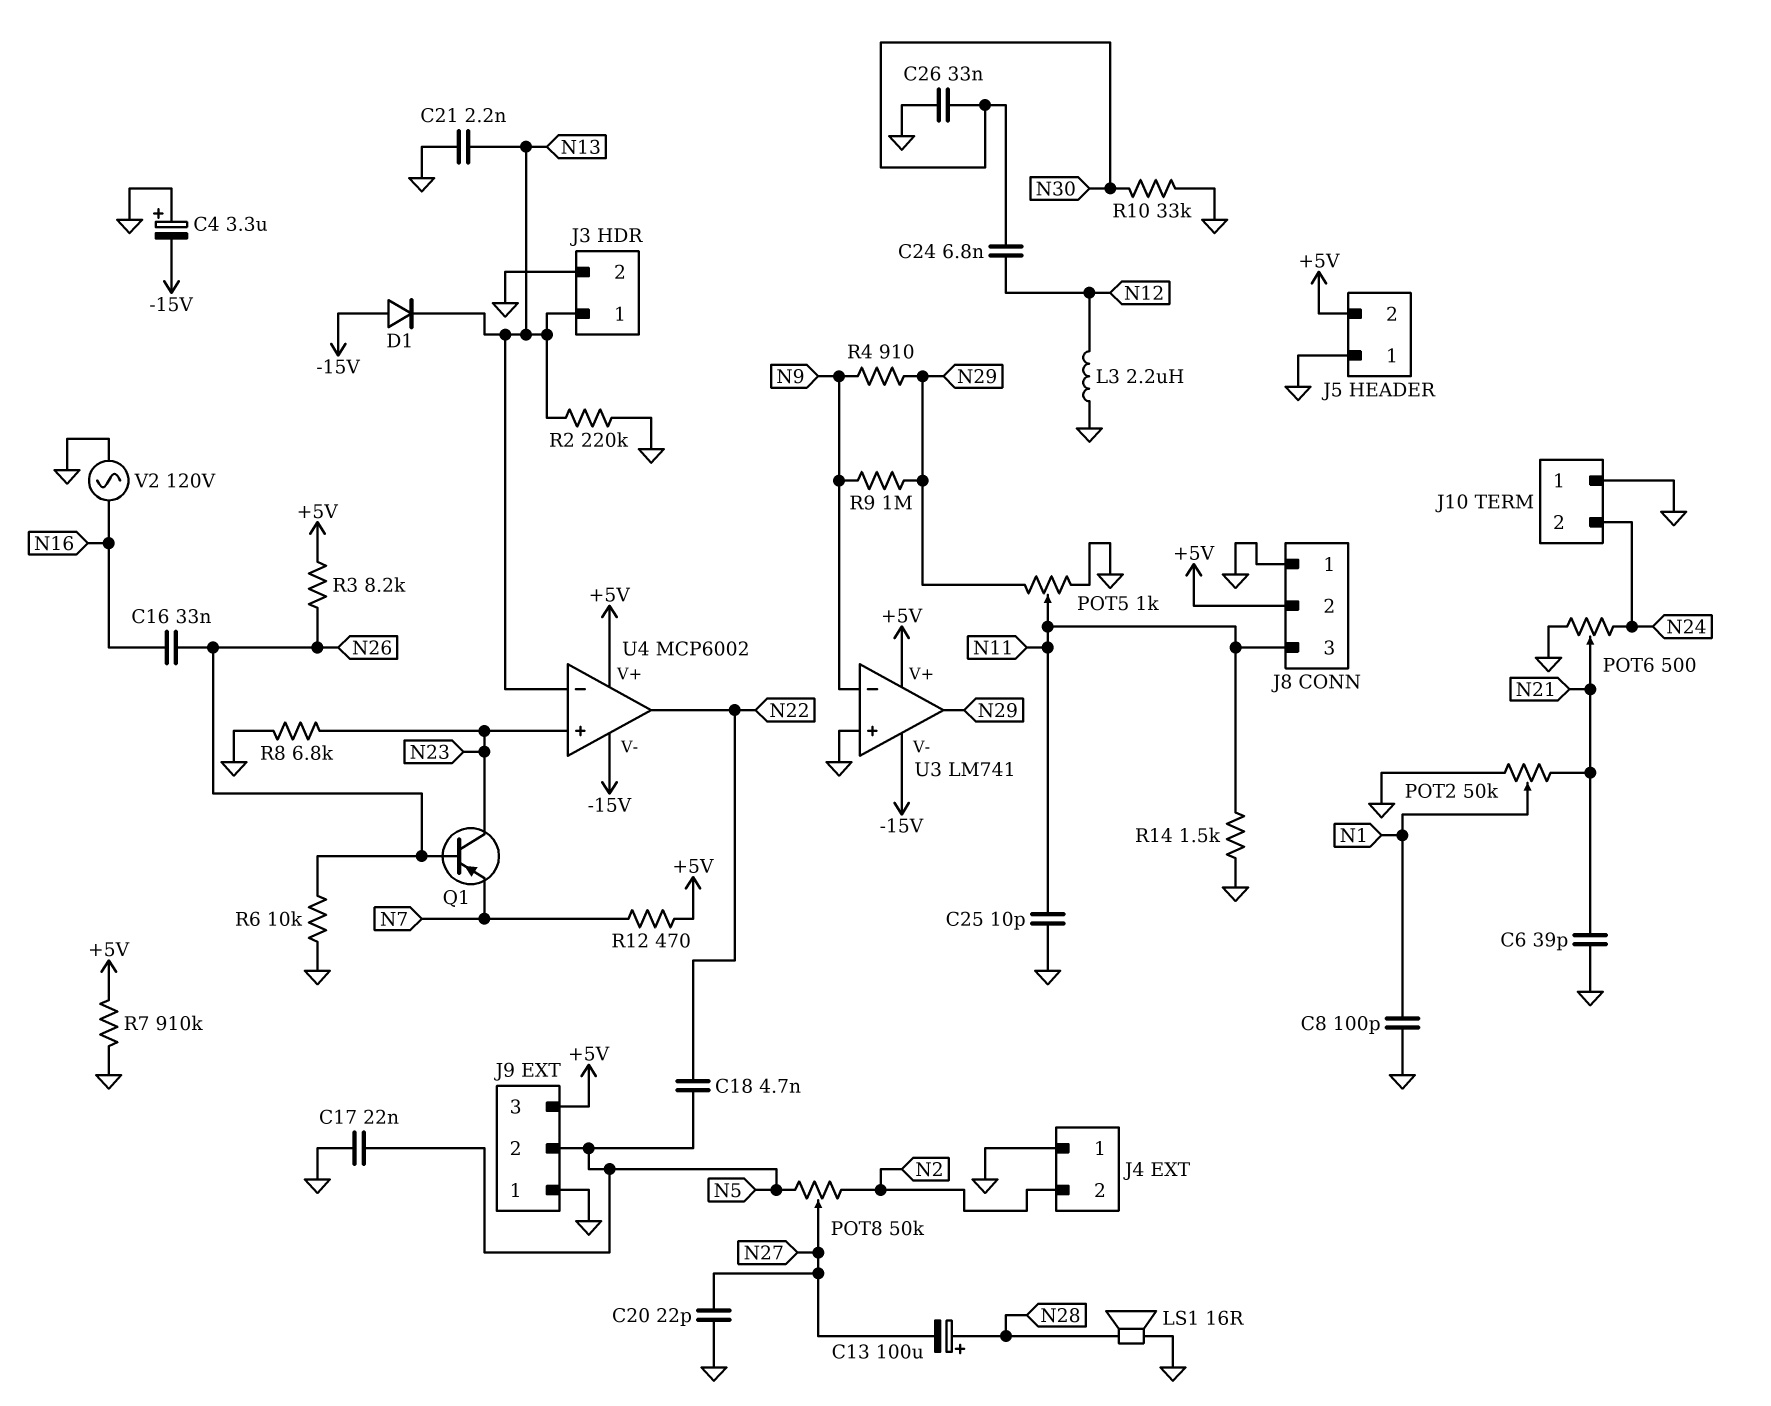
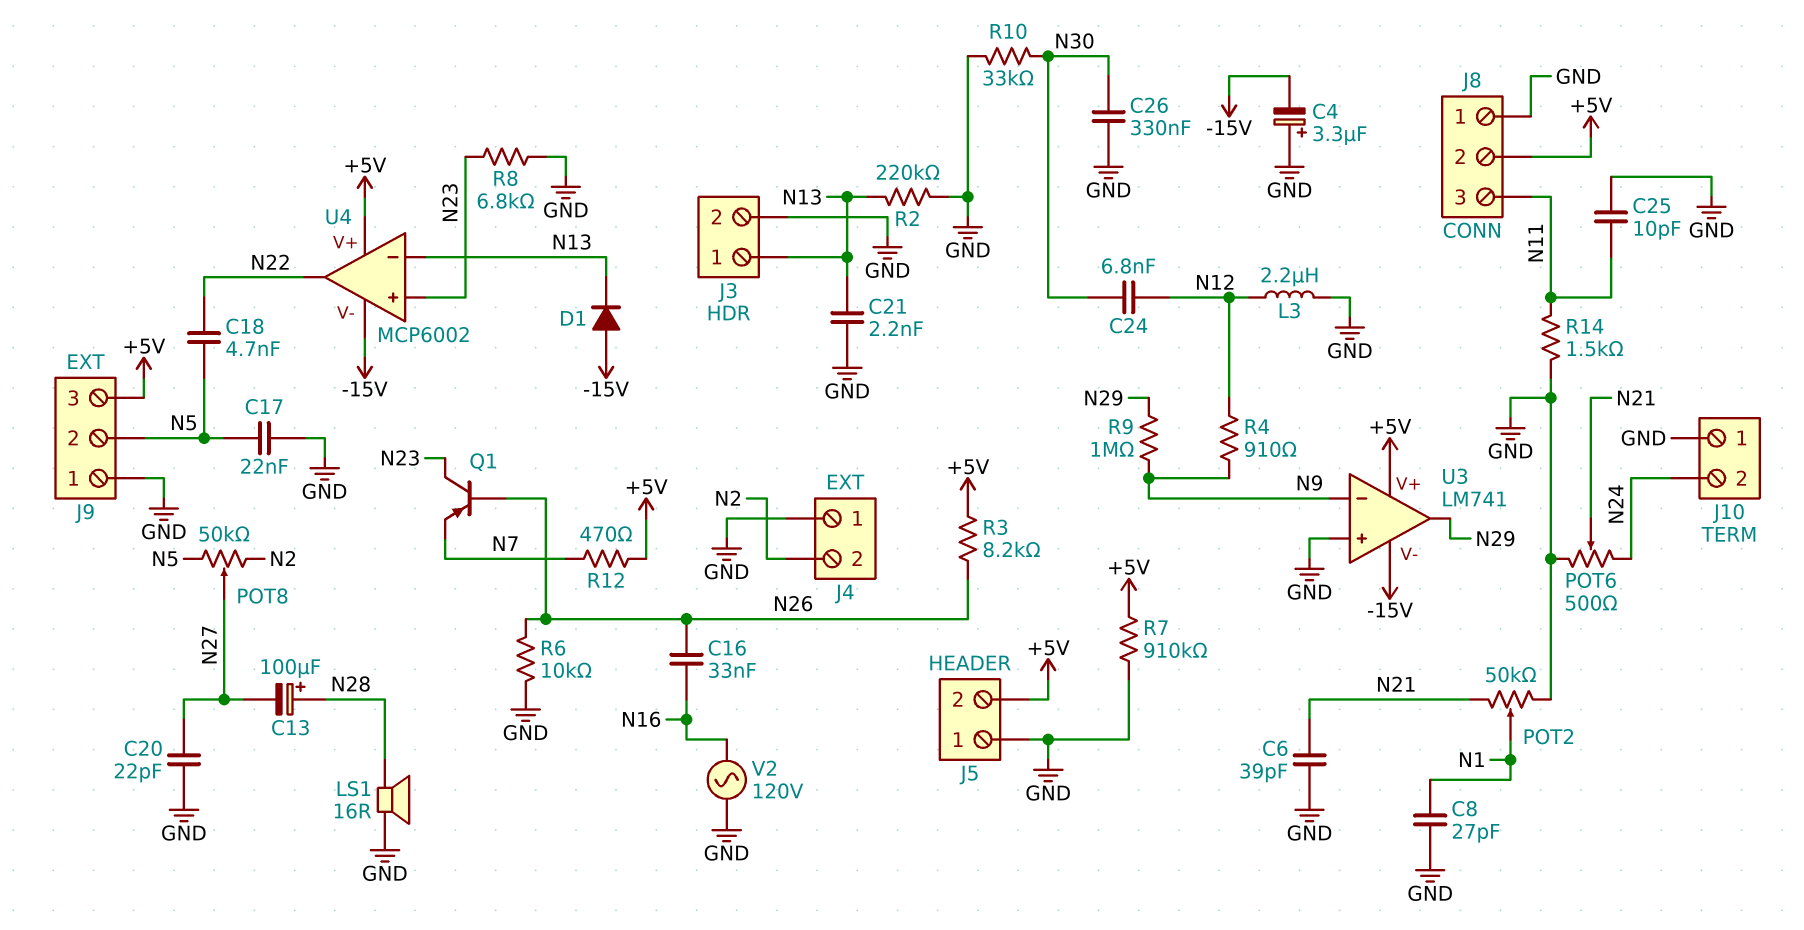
C8: 100pF (GND, N1) -> 27pF (GND, N1)
C26: 33nF (GND, N30) -> 330nF (GND, N30)
POT5: 1k (GND, N29, wiper N11) -> none
R4: 910 (N9, N29) -> 910 (N9, N12)

